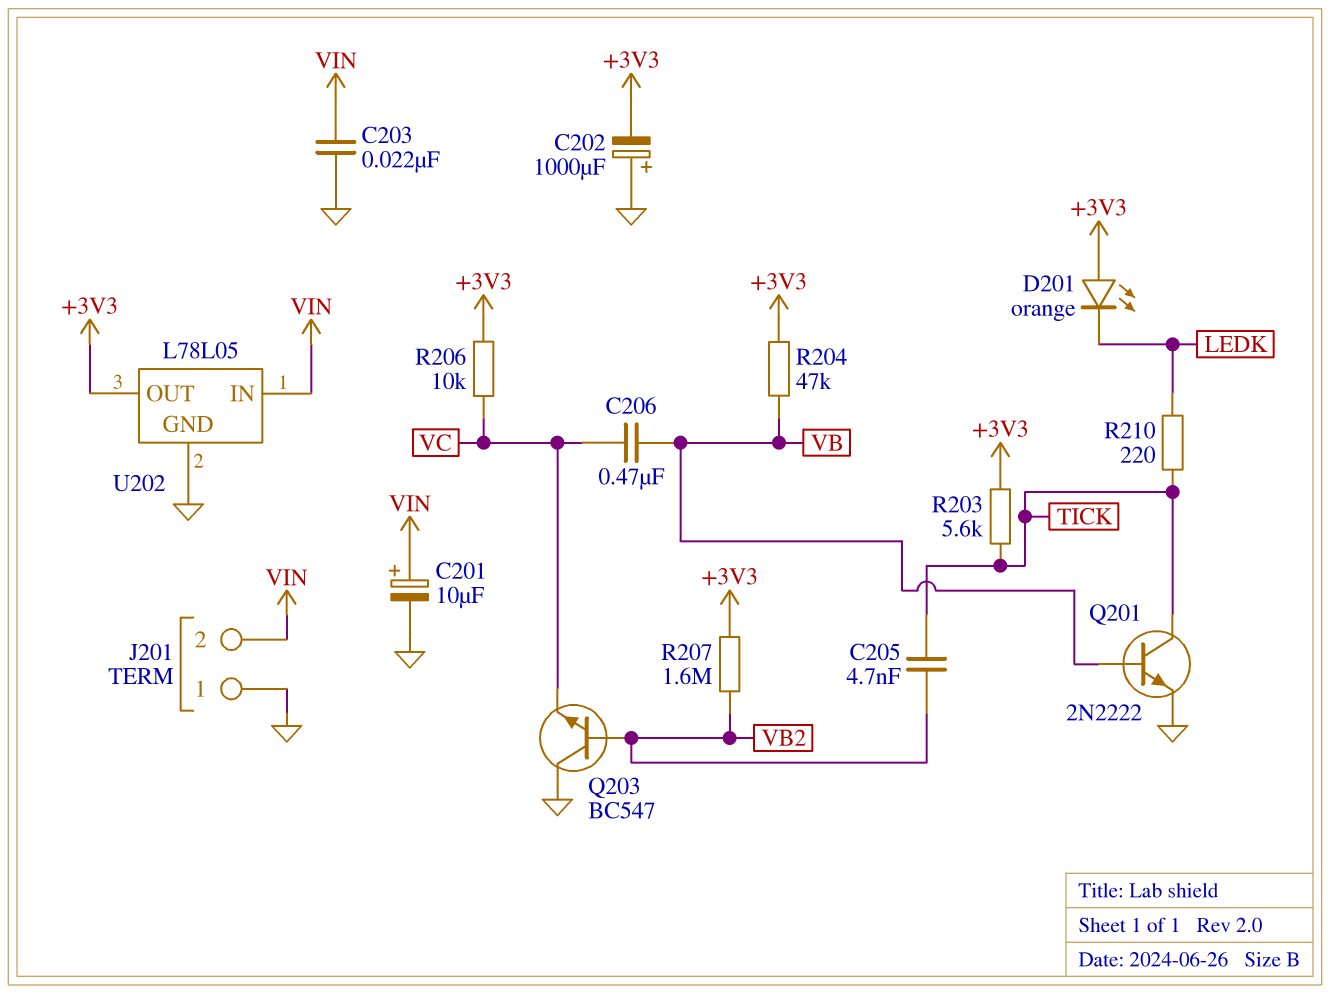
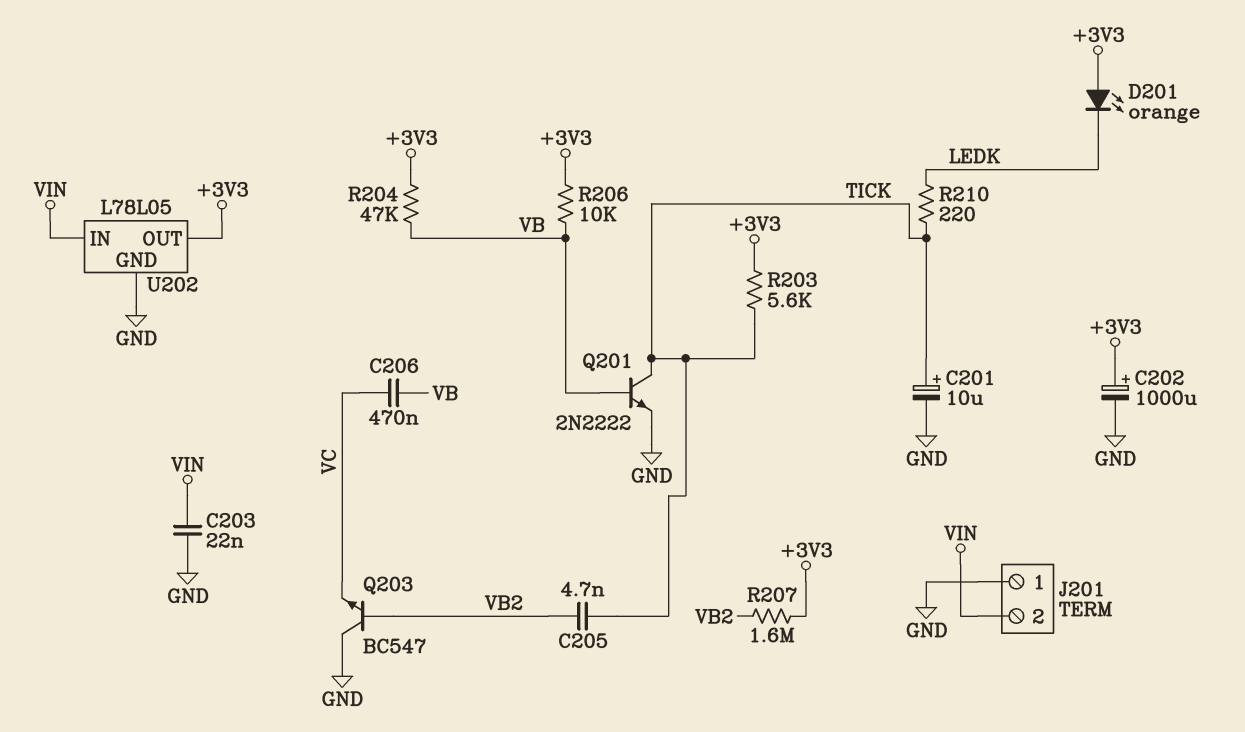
C201: 10uF (plus VIN, minus GND) -> 10uF (plus TICK, minus GND)
C202: 1000uF (plus GND, minus +3V3) -> 1000uF (plus +3V3, minus GND)
R206: 10k (+3V3, VC) -> 10k (+3V3, VB)

